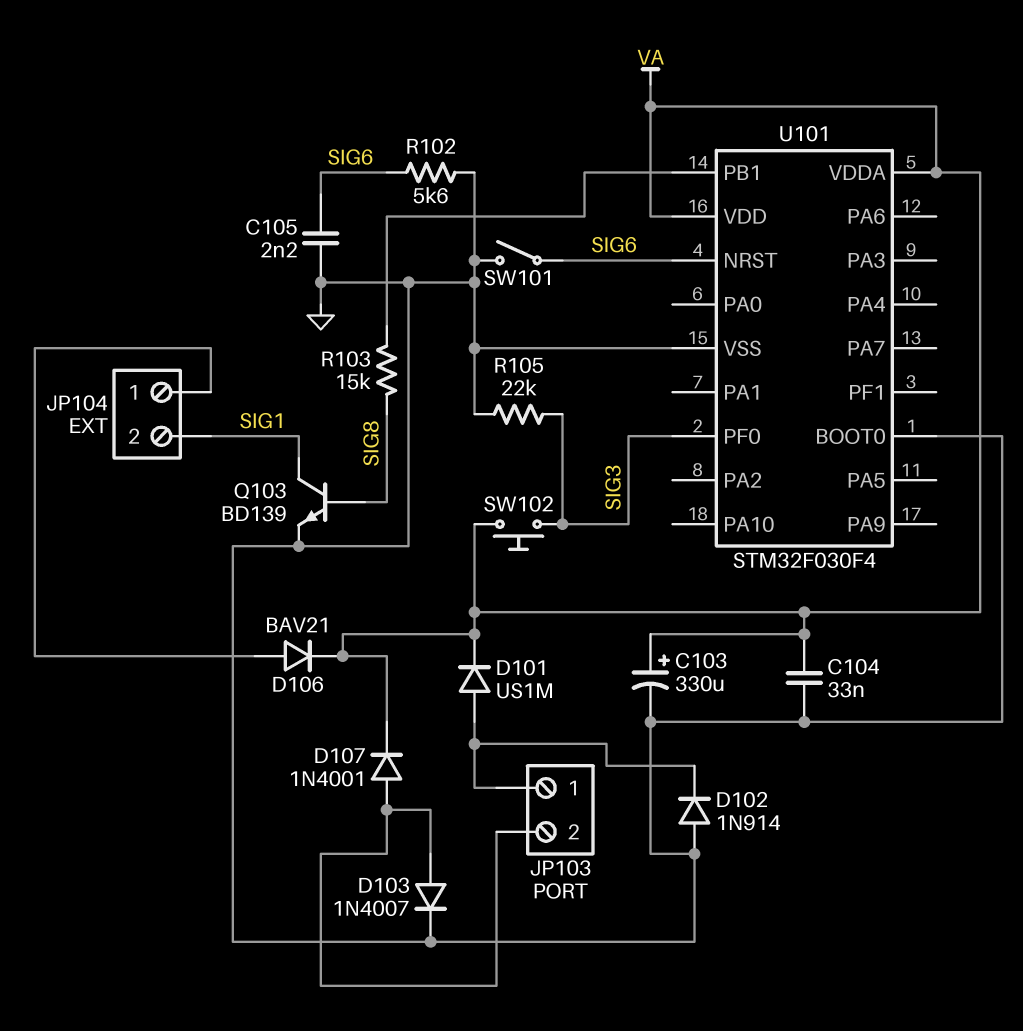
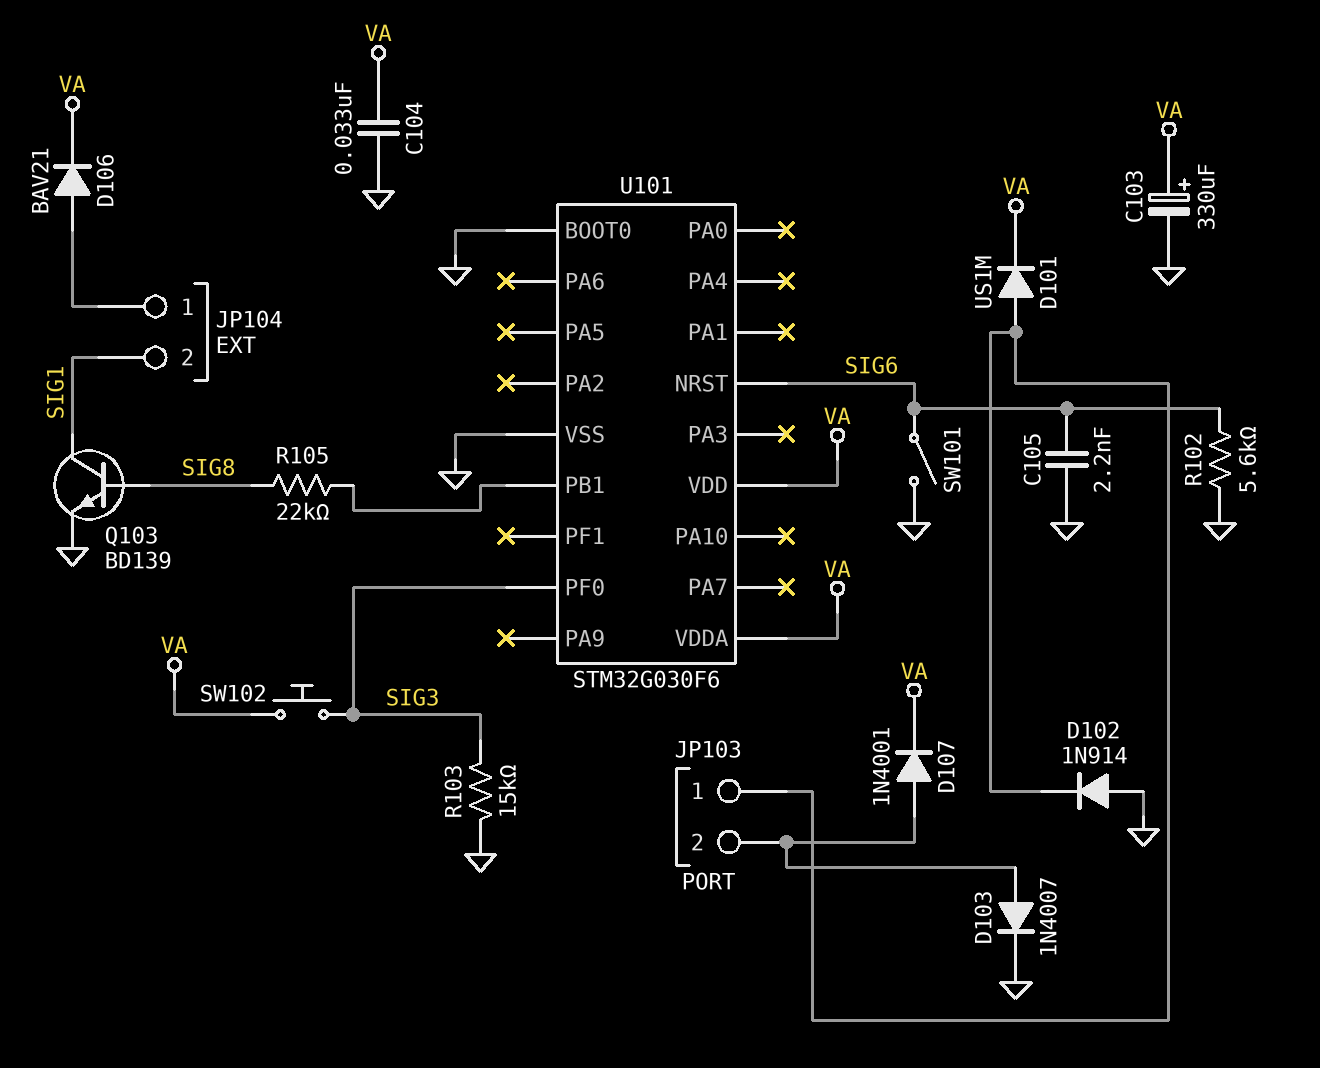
R103: 15k (SIG8, U101/PB1) -> 15k (GND, SIG3)
R105: 22k (GND, SIG3) -> 22k (SIG8, U101/PB1)
U101: STM32F030F4 -> STM32G030F6

